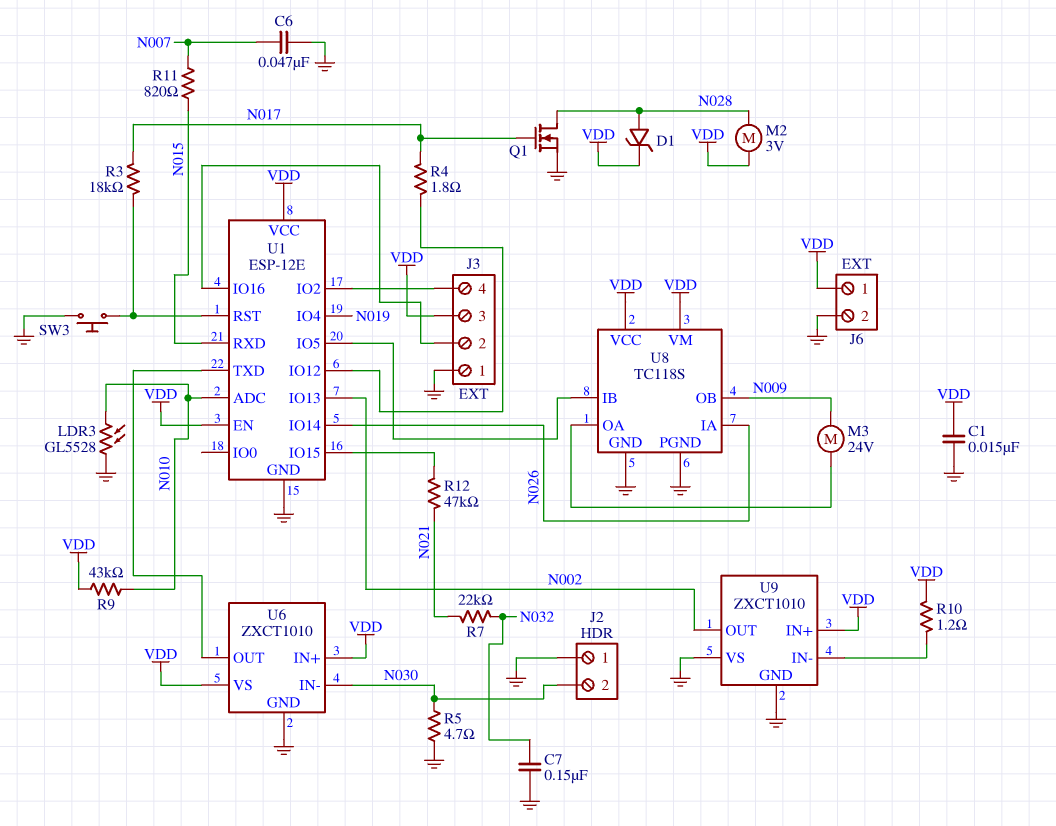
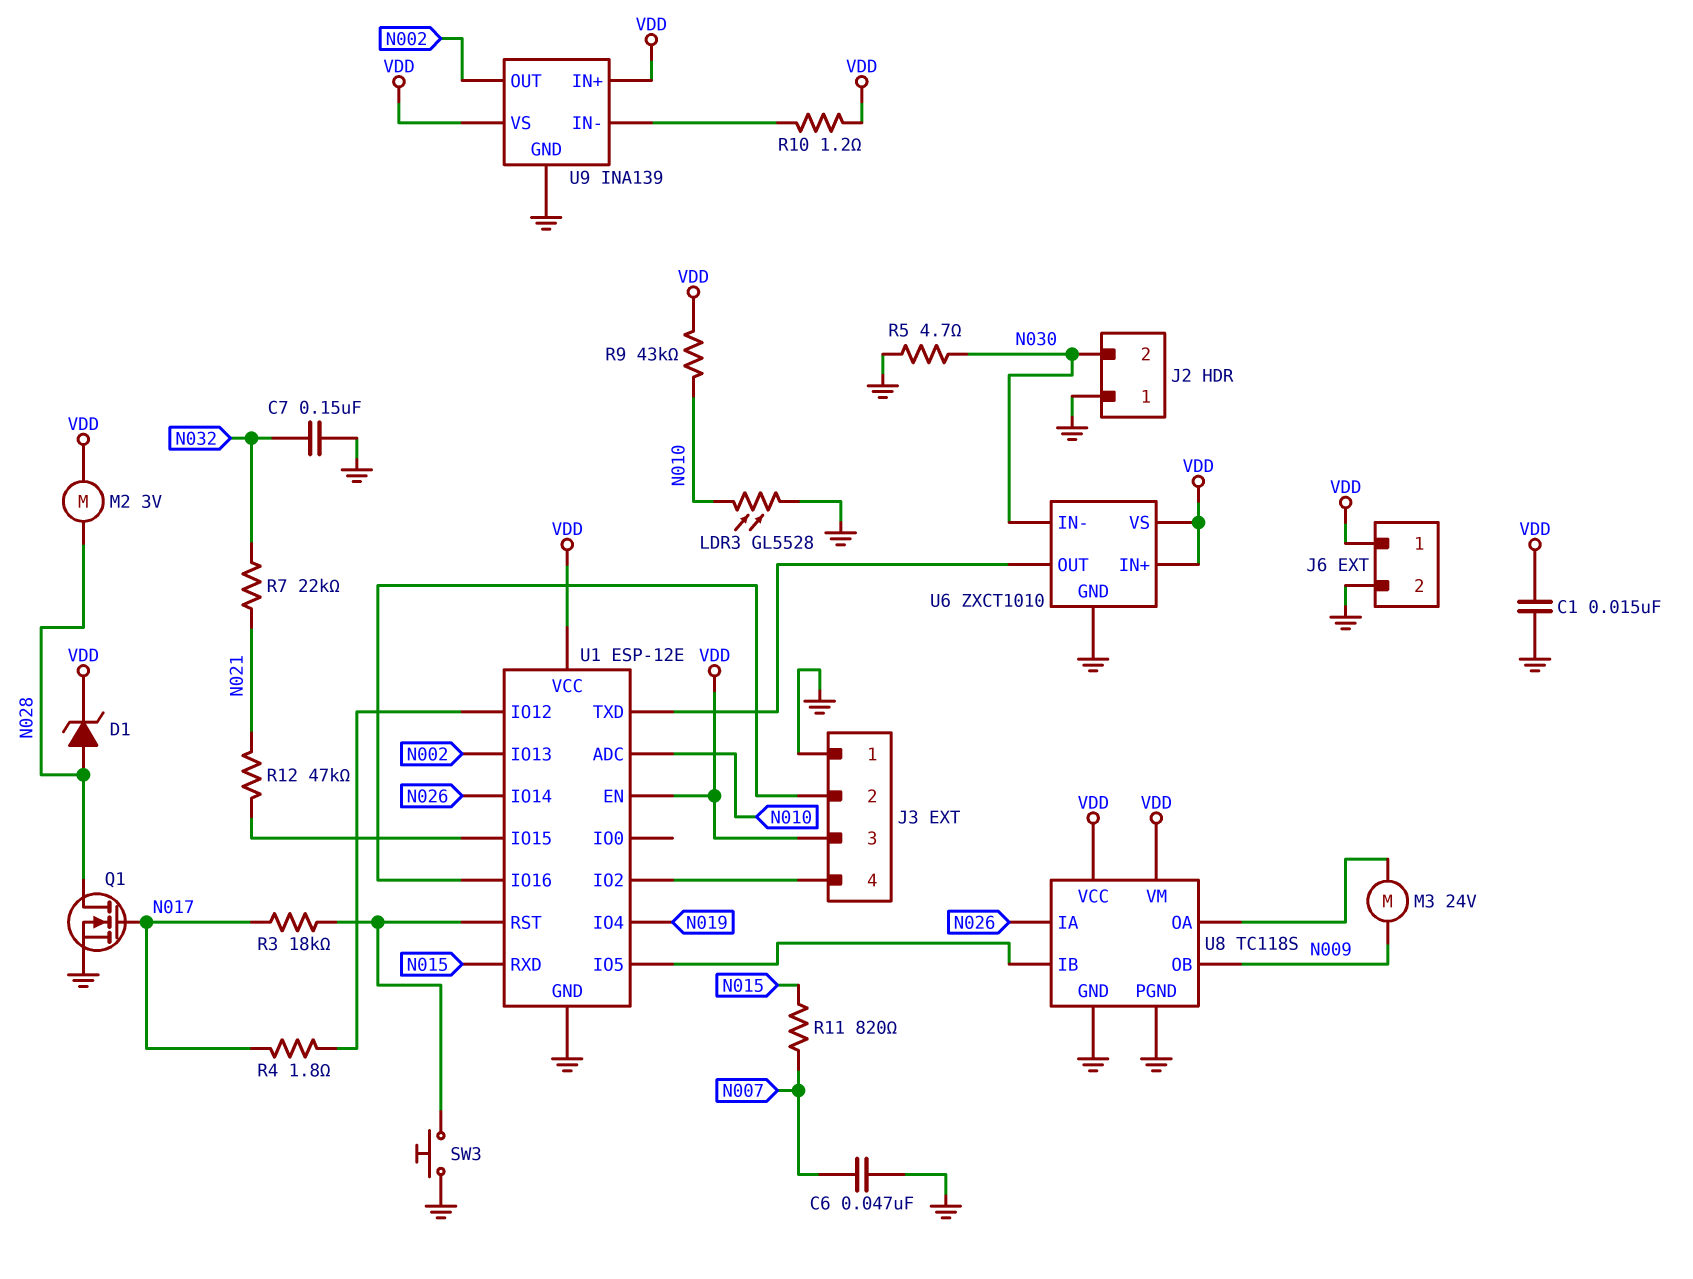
U9: ZXCT1010 -> INA139
U9 pin VS: GND -> VDD

